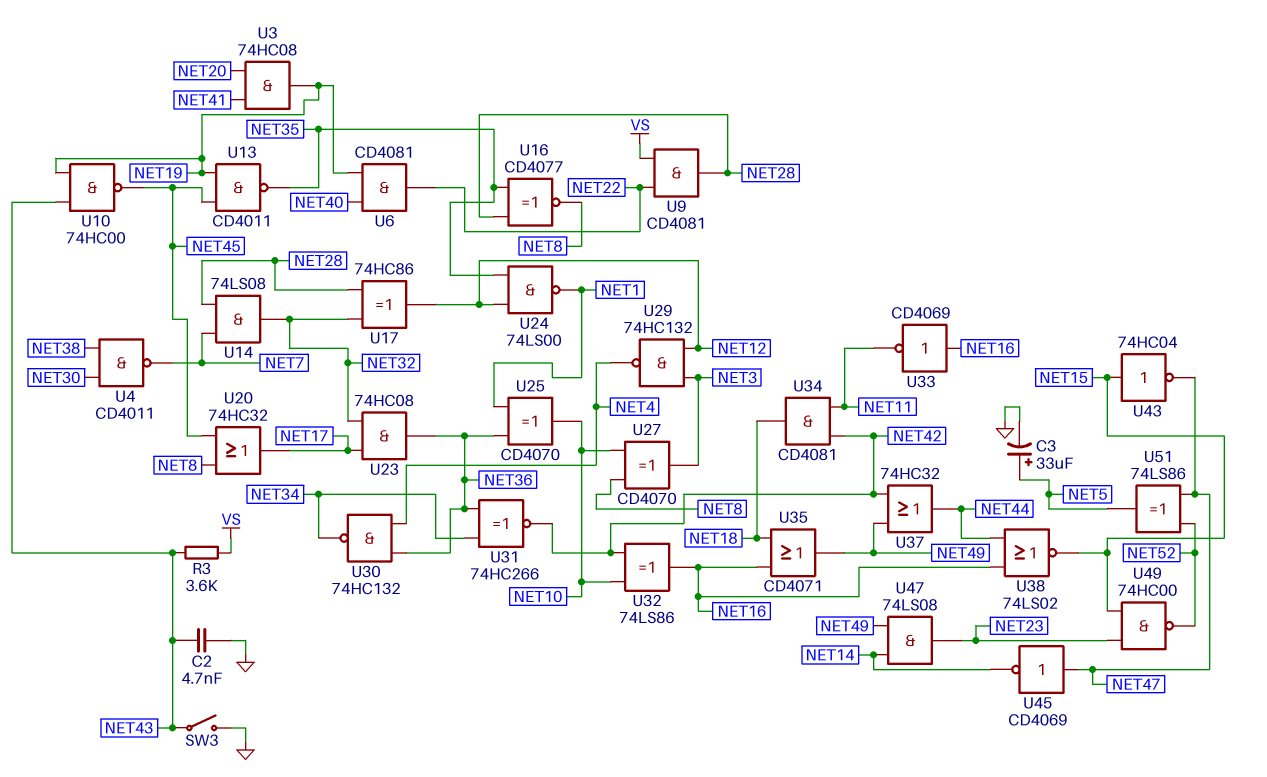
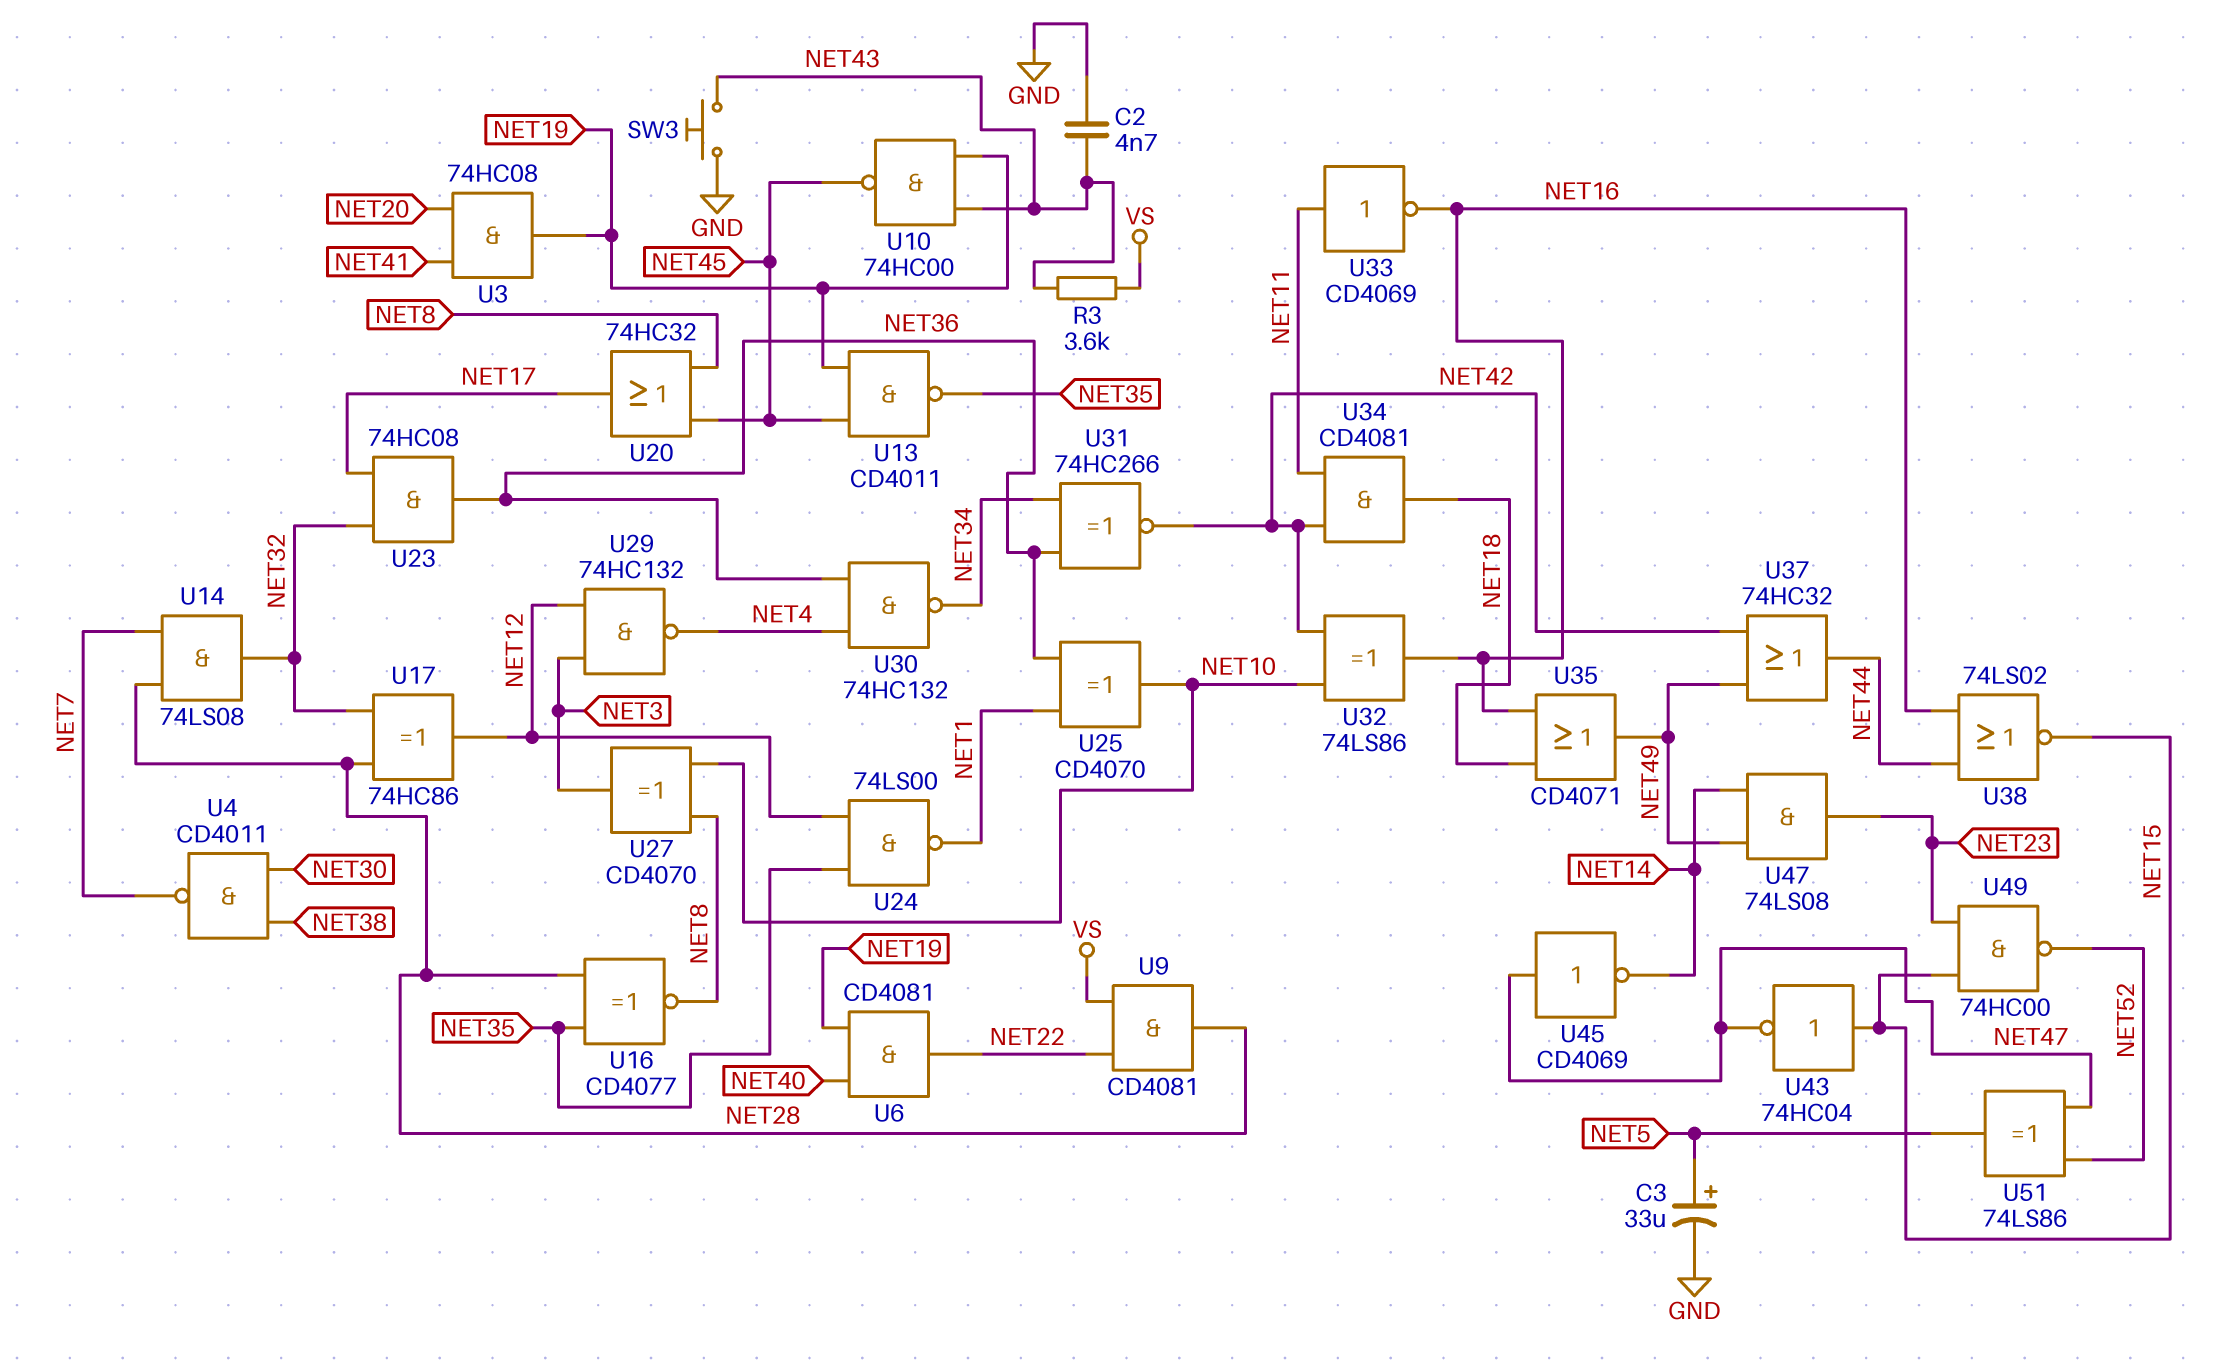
SW3: switch (GND, NET43) -> button (GND, NET43)
U33: NOT CD4069 (in NET16, out NET11) -> NOT CD4069 (in NET11, out NET16)

